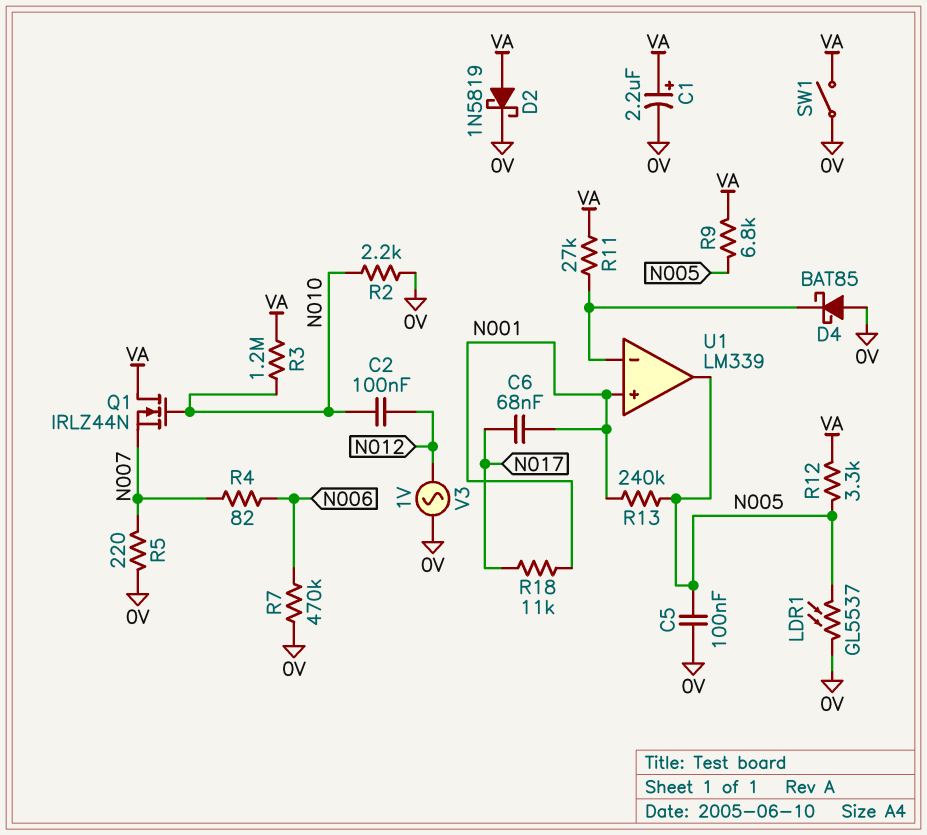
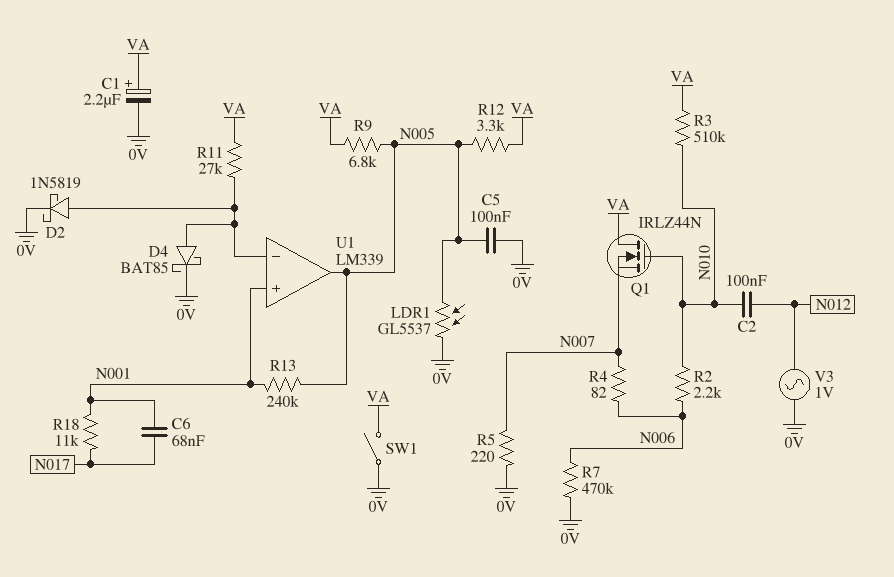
D2: schottky 1N5819 (A VA, K 0V) -> schottky 1N5819 (A U1/in-, K 0V)
D4: schottky BAT85 (A 0V, K U1/in-) -> schottky BAT85 (A U1/in-, K 0V)
R2: 2.2k (0V, N010) -> 2.2k (N006, N010)
R3: 1.2M (N010, VA) -> 510k (N010, VA)

